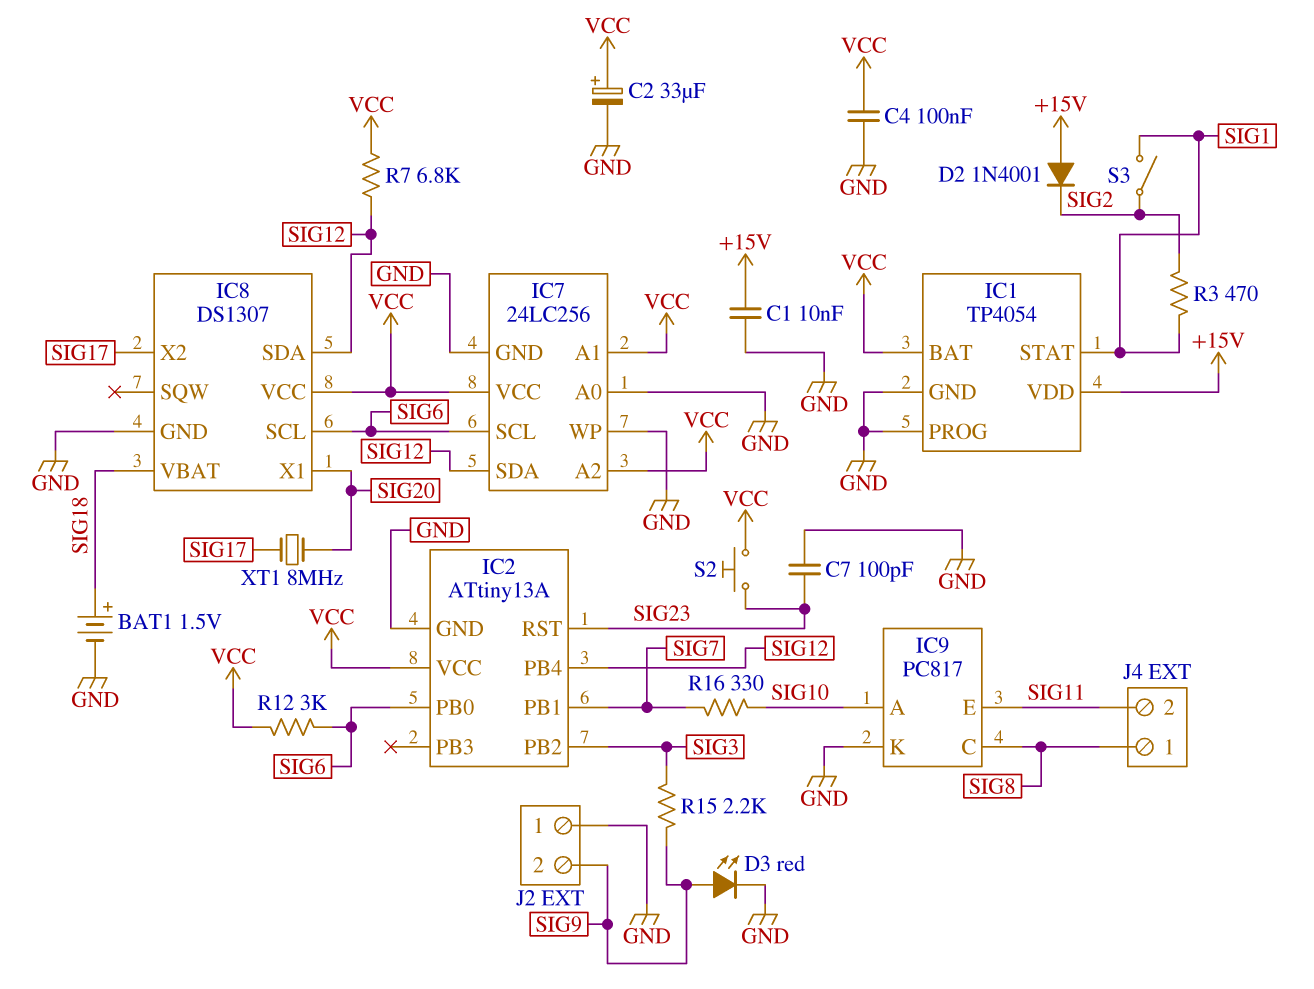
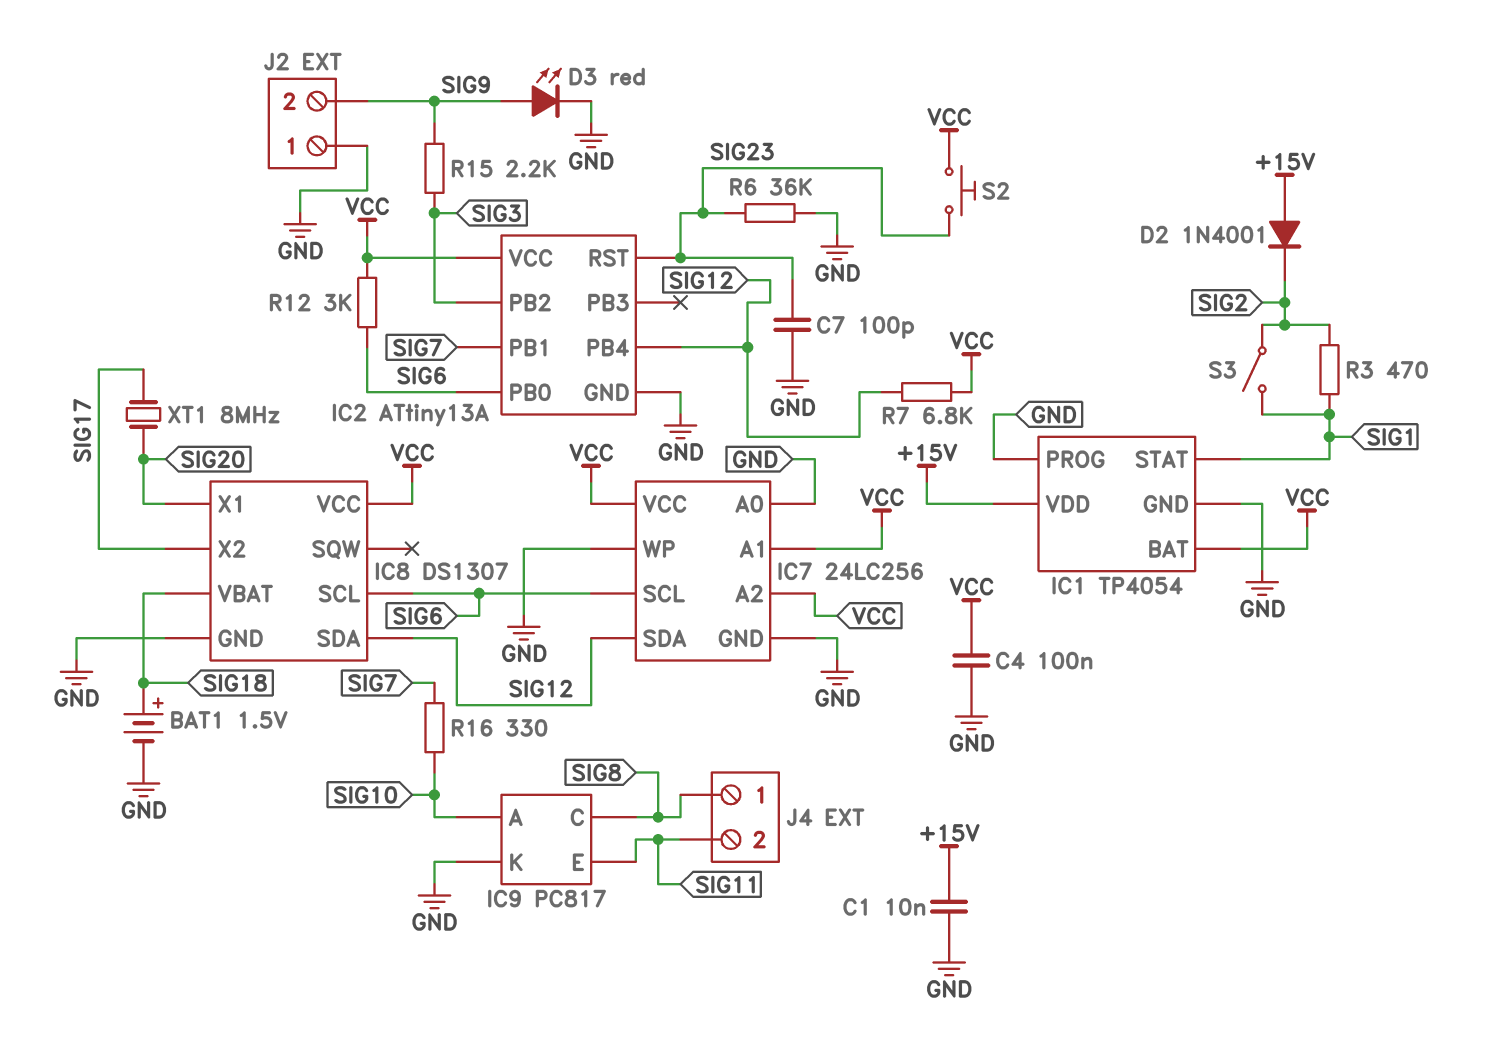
C2: 33uF (plus VCC, minus GND) -> none
R6: none -> 36k (GND, SIG23)

